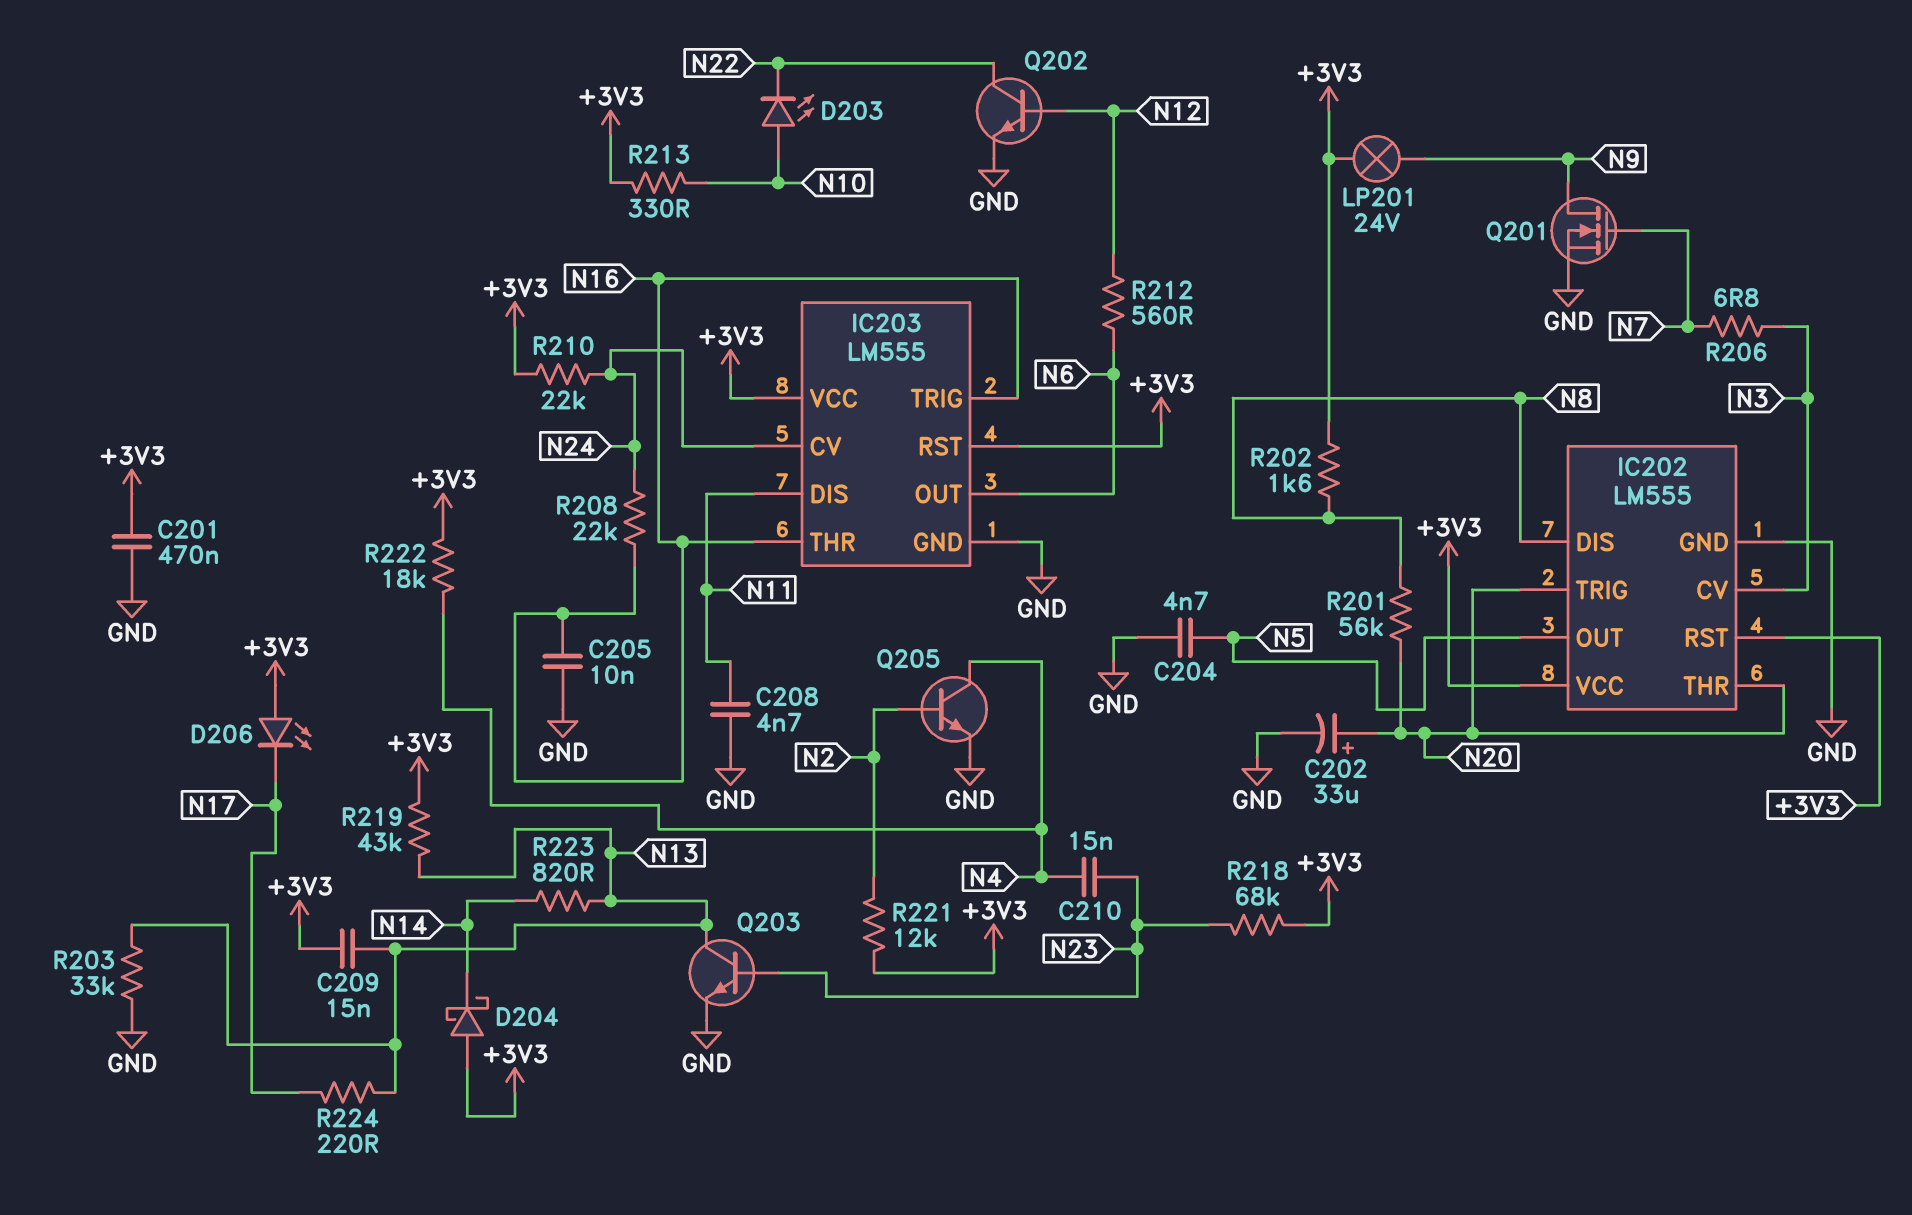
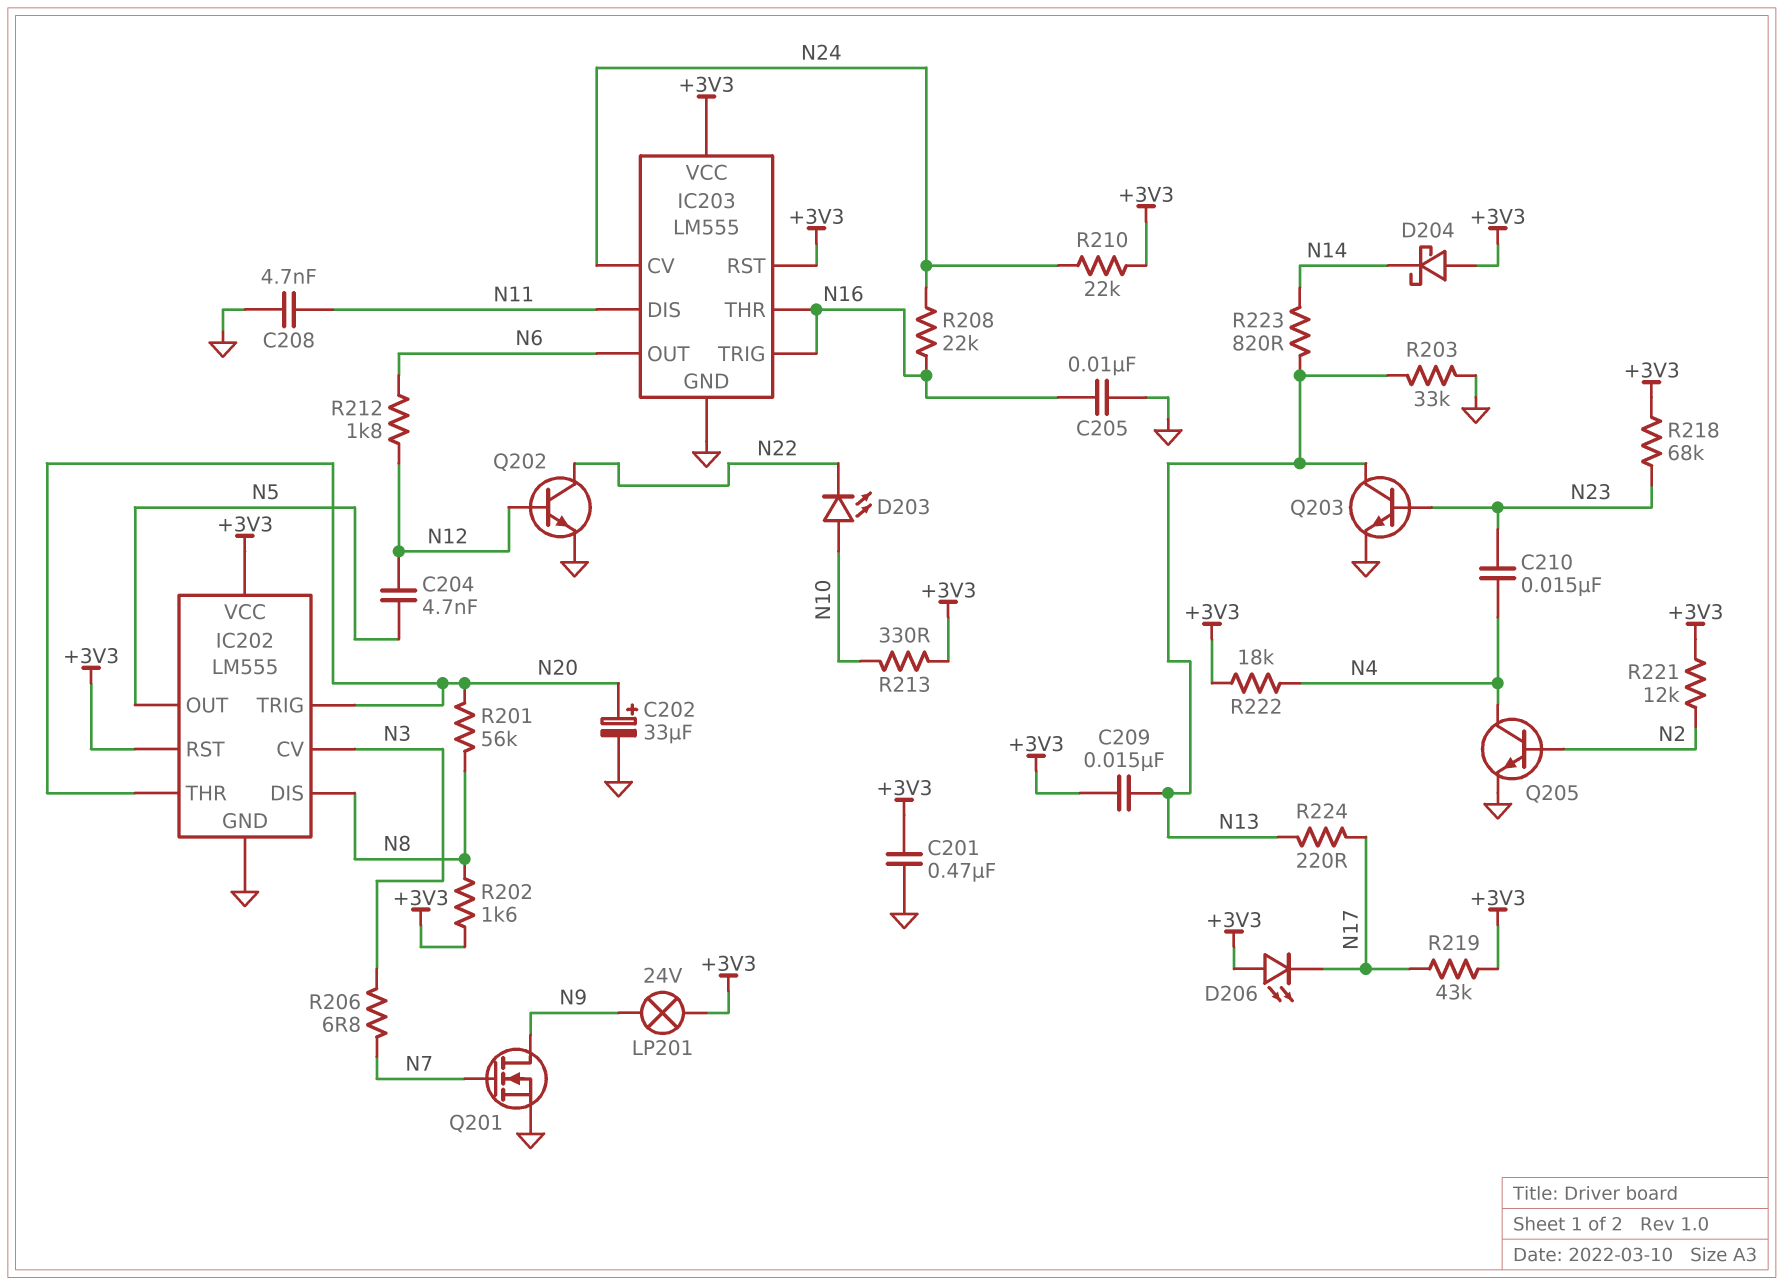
C204: 4.7nF (GND, N5) -> 4.7nF (N5, N12)
R212: 560 (N6, N12) -> 1.8k (N6, N12)
R219: 43k (+3V3, N13) -> 43k (+3V3, N17)

